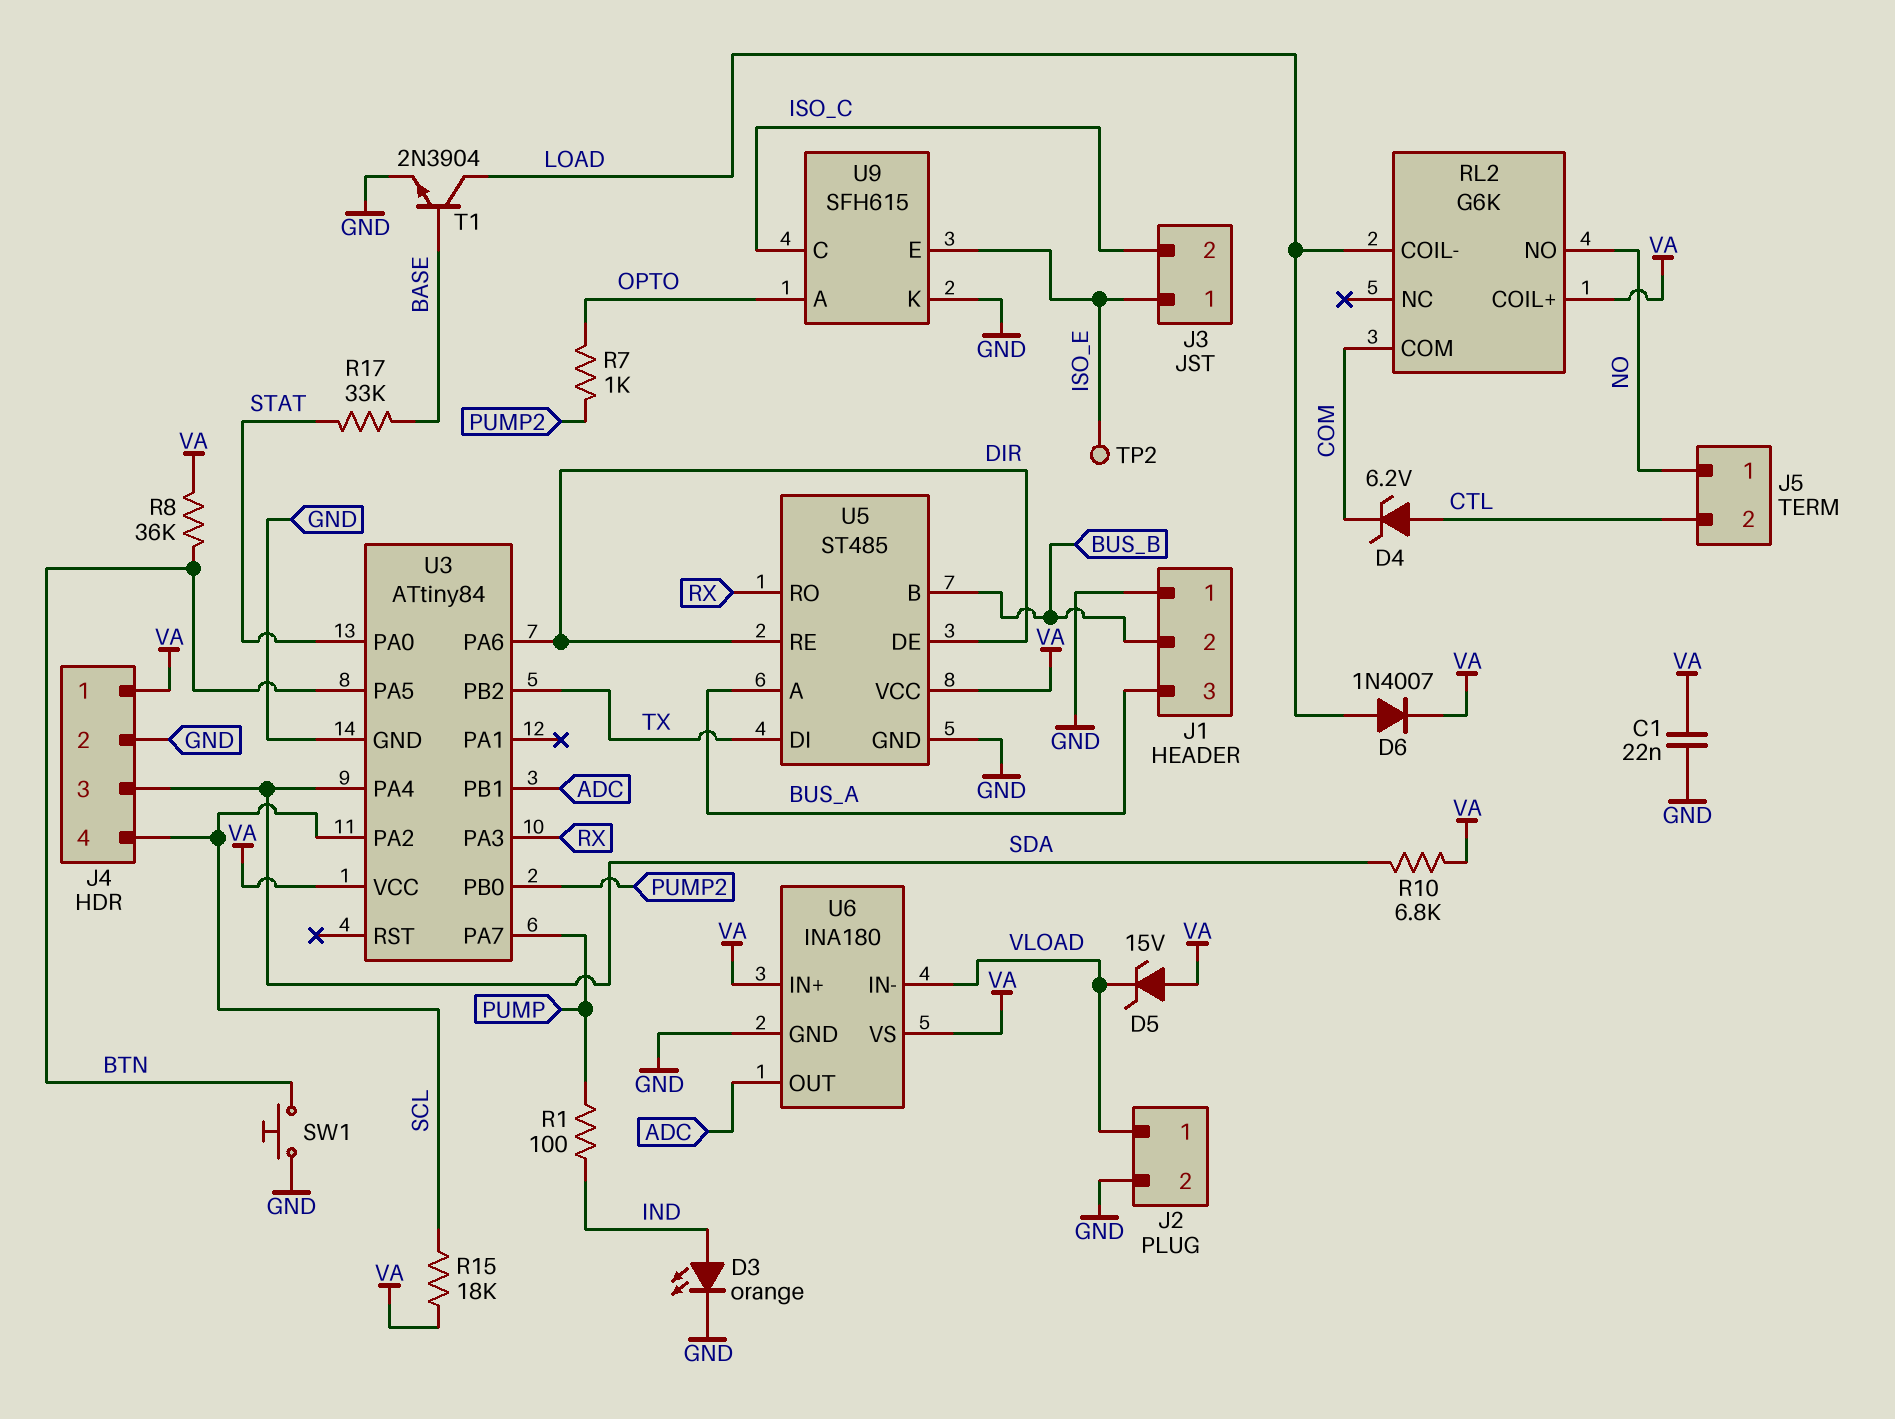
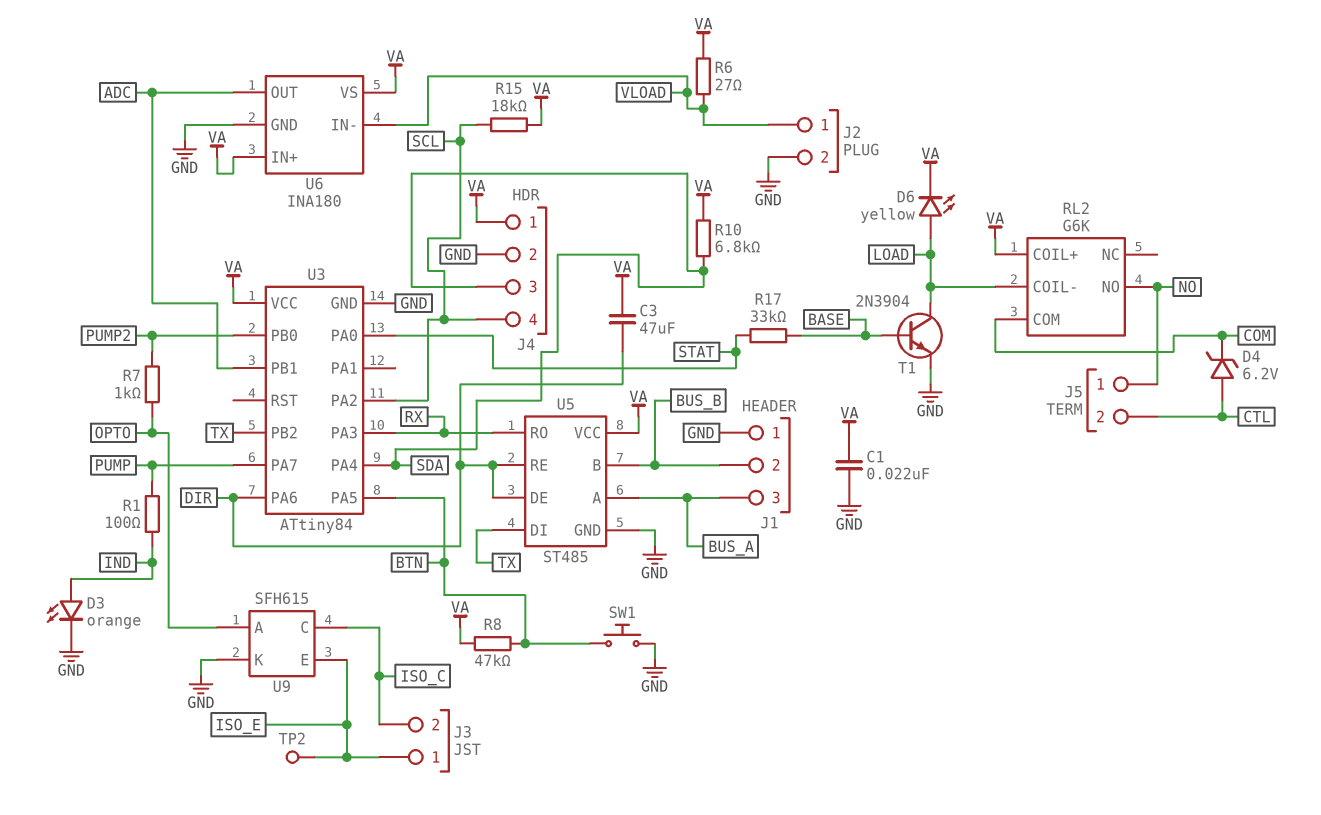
C3: none -> 47uF (DIR, VA)
D5: zener 15V (A VA, K VLOAD) -> none
D6: diode 1N4007 (A LOAD, K VA) -> LED yellow (A LOAD, K VA)
R6: none -> 27 (VA, VLOAD)
R8: 36k (BTN, VA) -> 47k (BTN, VA)

